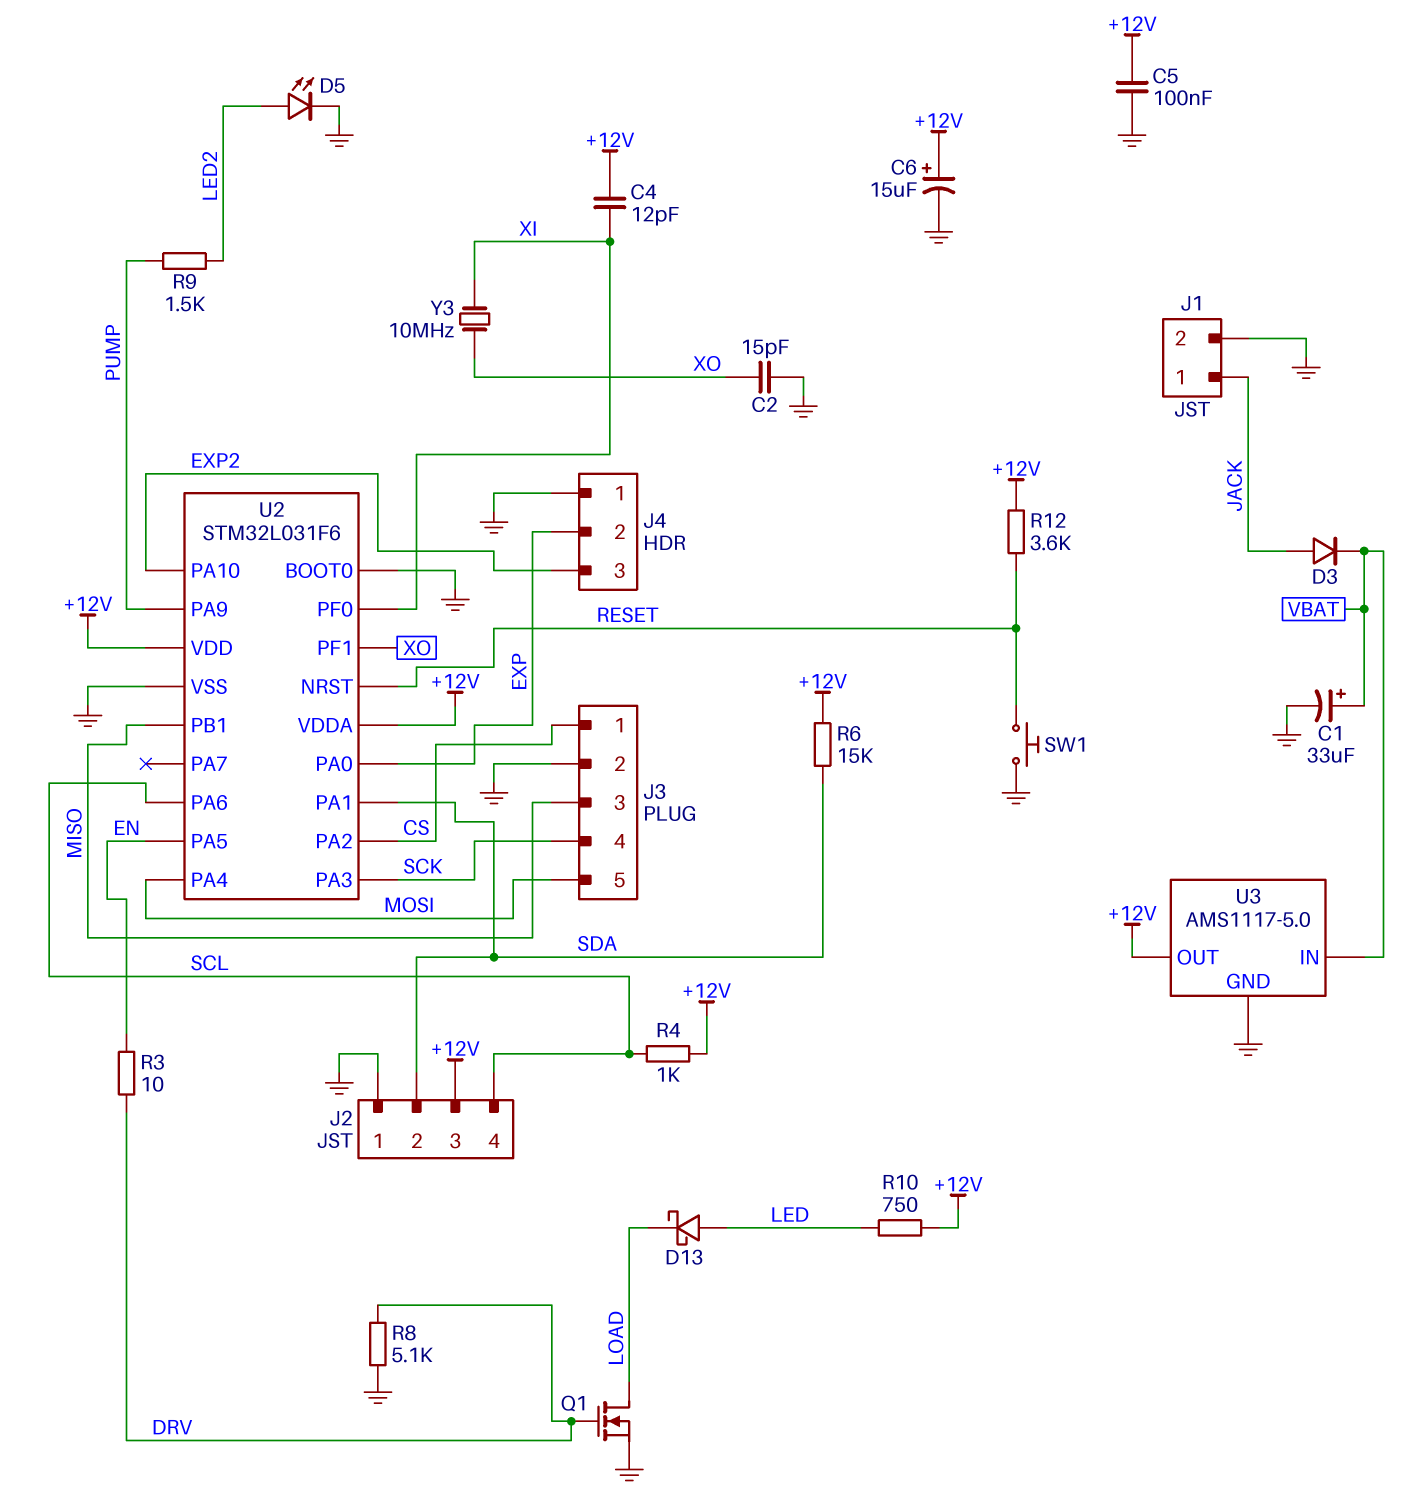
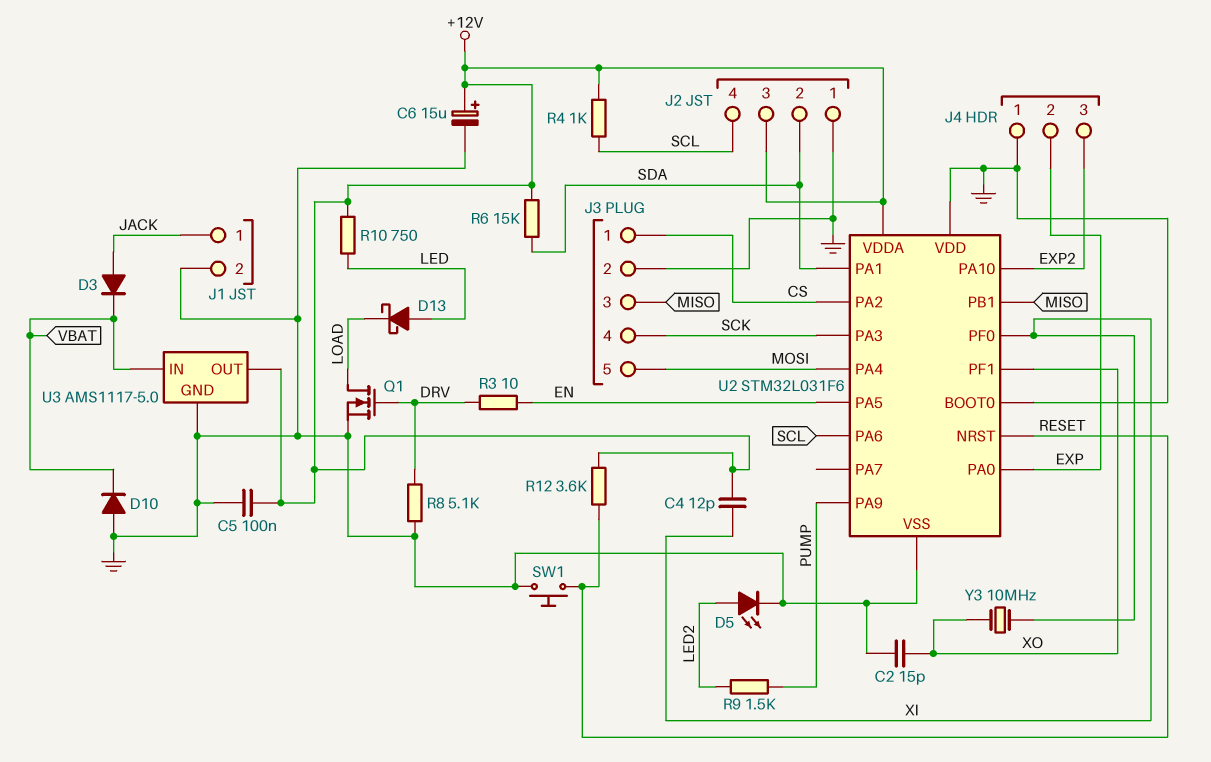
C1: 33uF (plus VBAT, minus GND) -> none
D10: none -> diode (A GND, K VBAT)
U2 pin VDD: +12V -> GND

